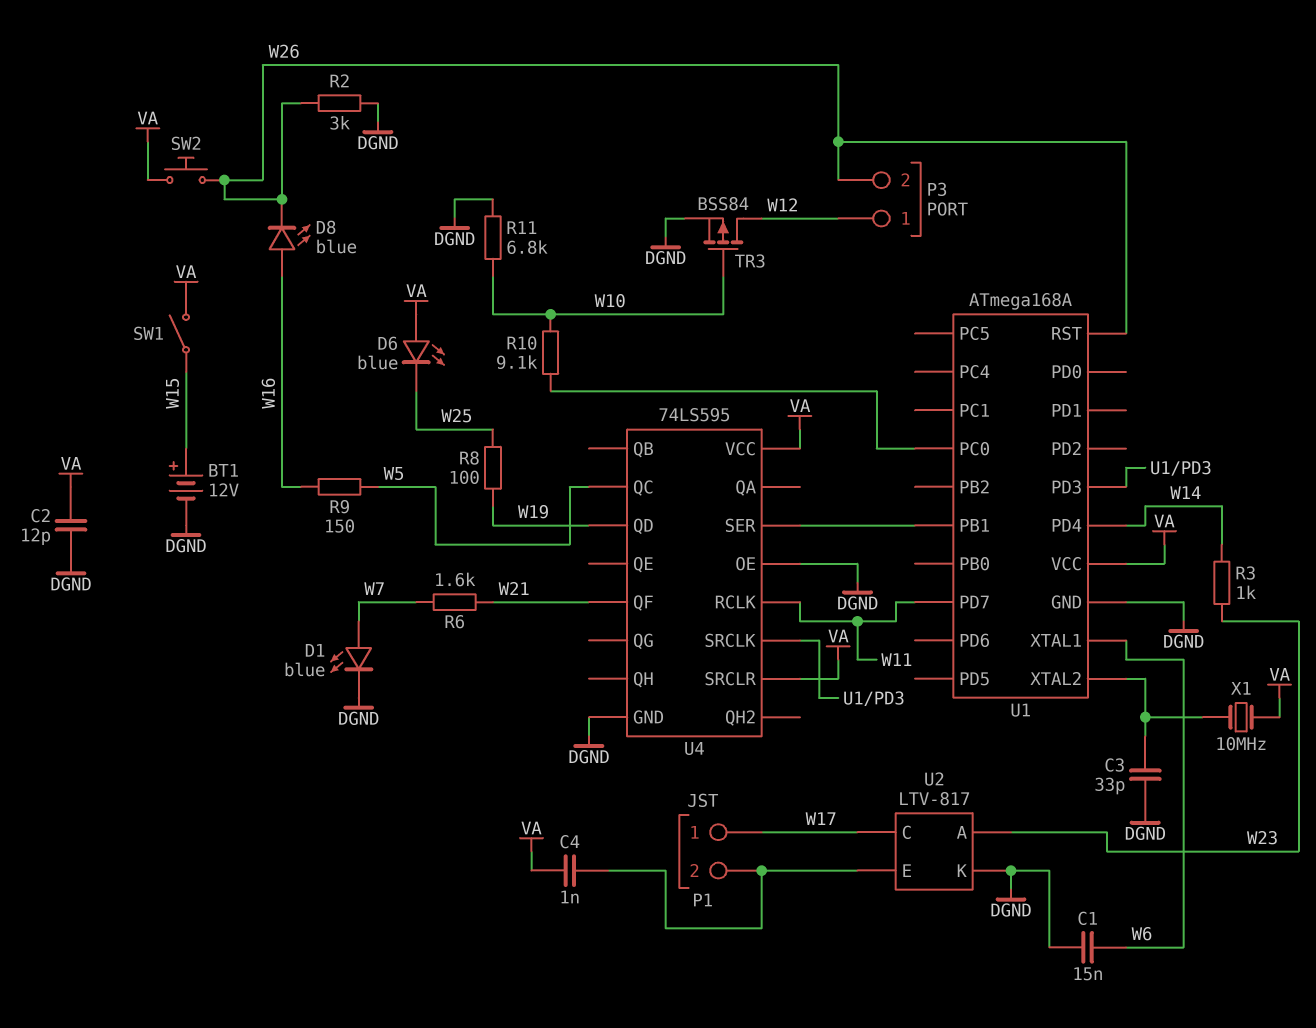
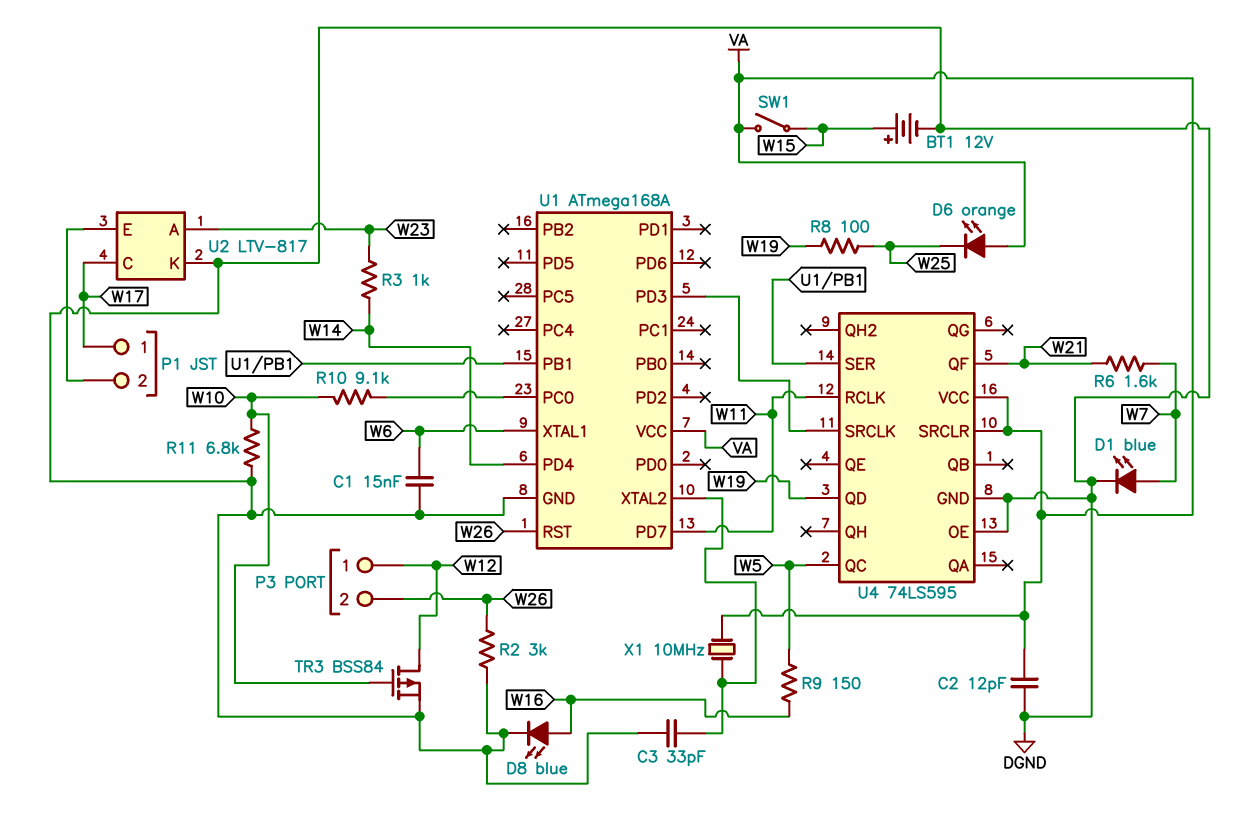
C4: 1nF (P1/2, VA) -> none
D6: LED blue (A VA, K W25) -> LED orange (A VA, K W25)
D8: LED blue (A W16, K W26) -> LED blue (A W16, K DGND)
SW2: button (VA, W26) -> none

